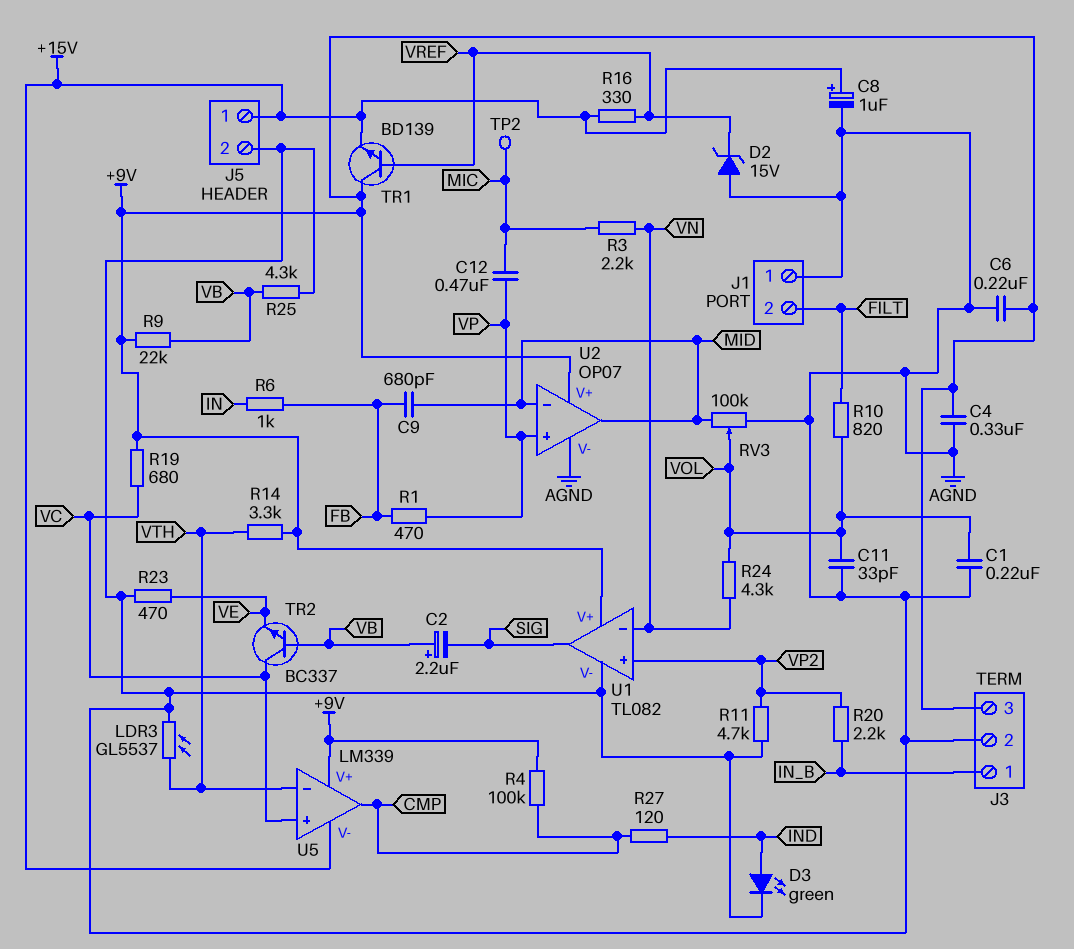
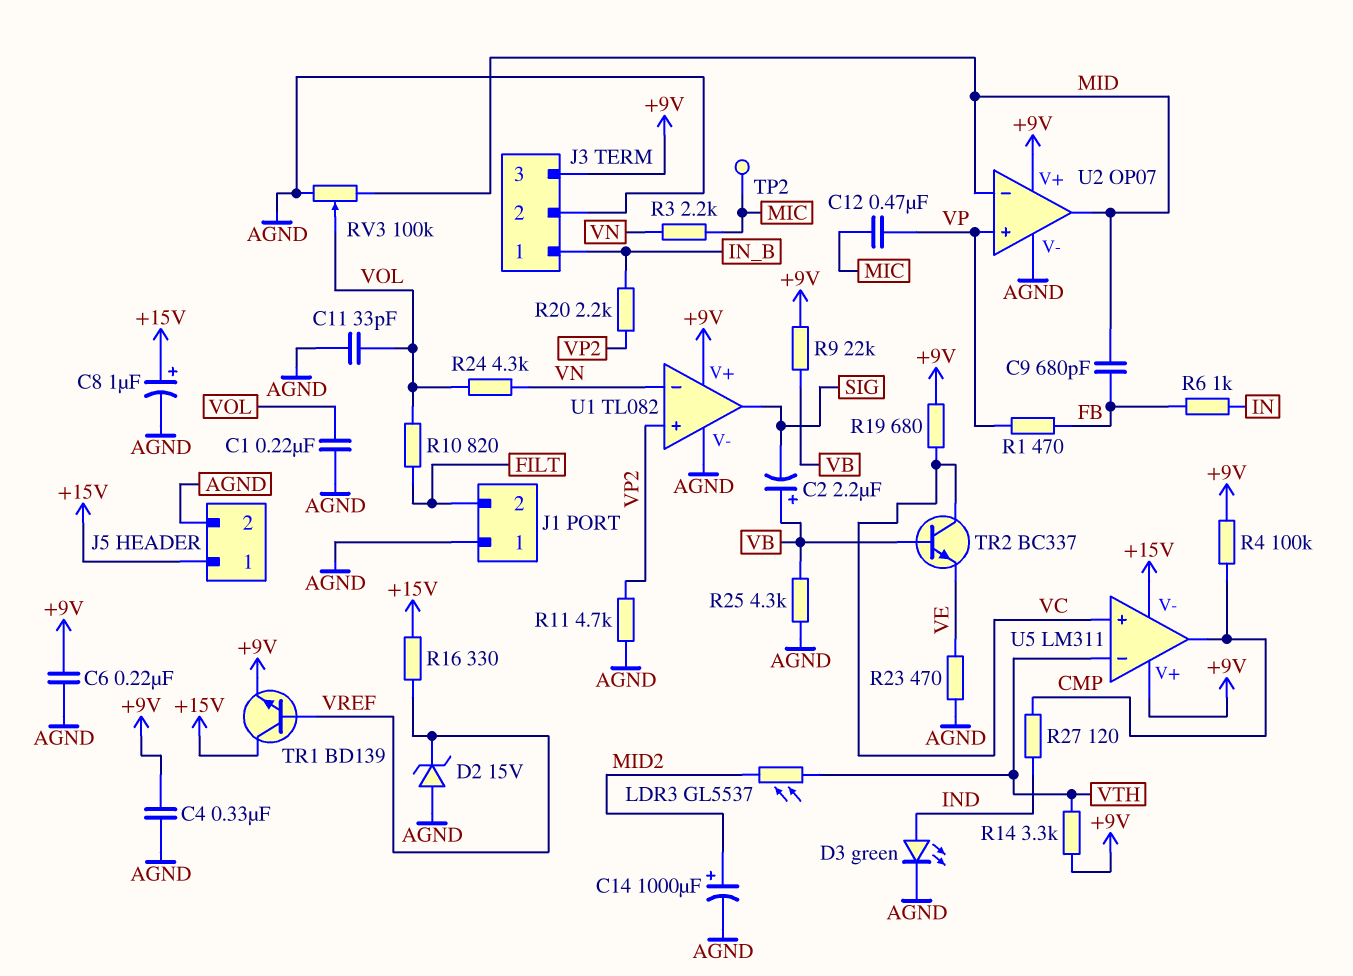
C14: none -> 1000uF (plus MID2, minus AGND)
LDR3: GL5537 (AGND, VTH) -> GL5537 (MID2, VTH)
TR1: NPN BD139 (B VREF, C +9V, E +15V) -> NPN BD139 (B VREF, C +15V, E +9V)
U5: LM339 -> LM311

